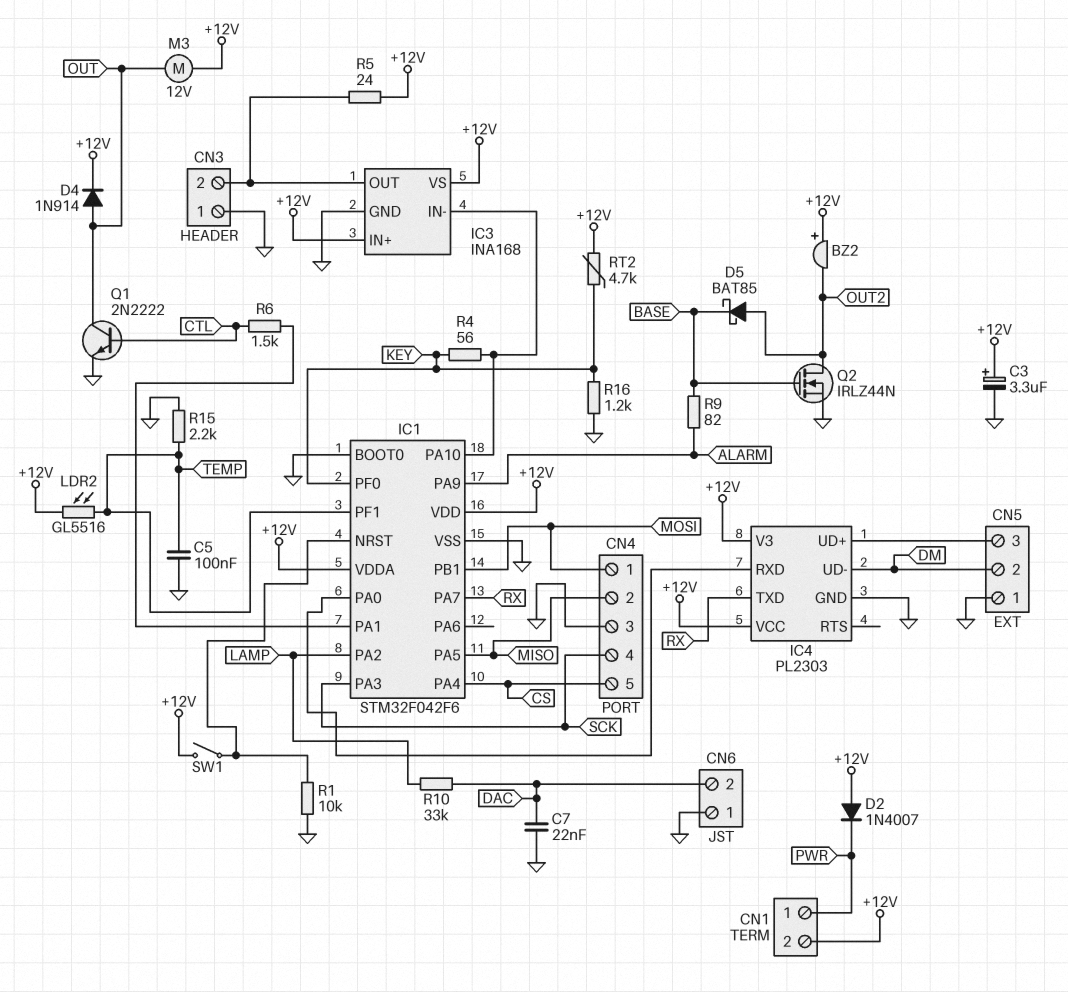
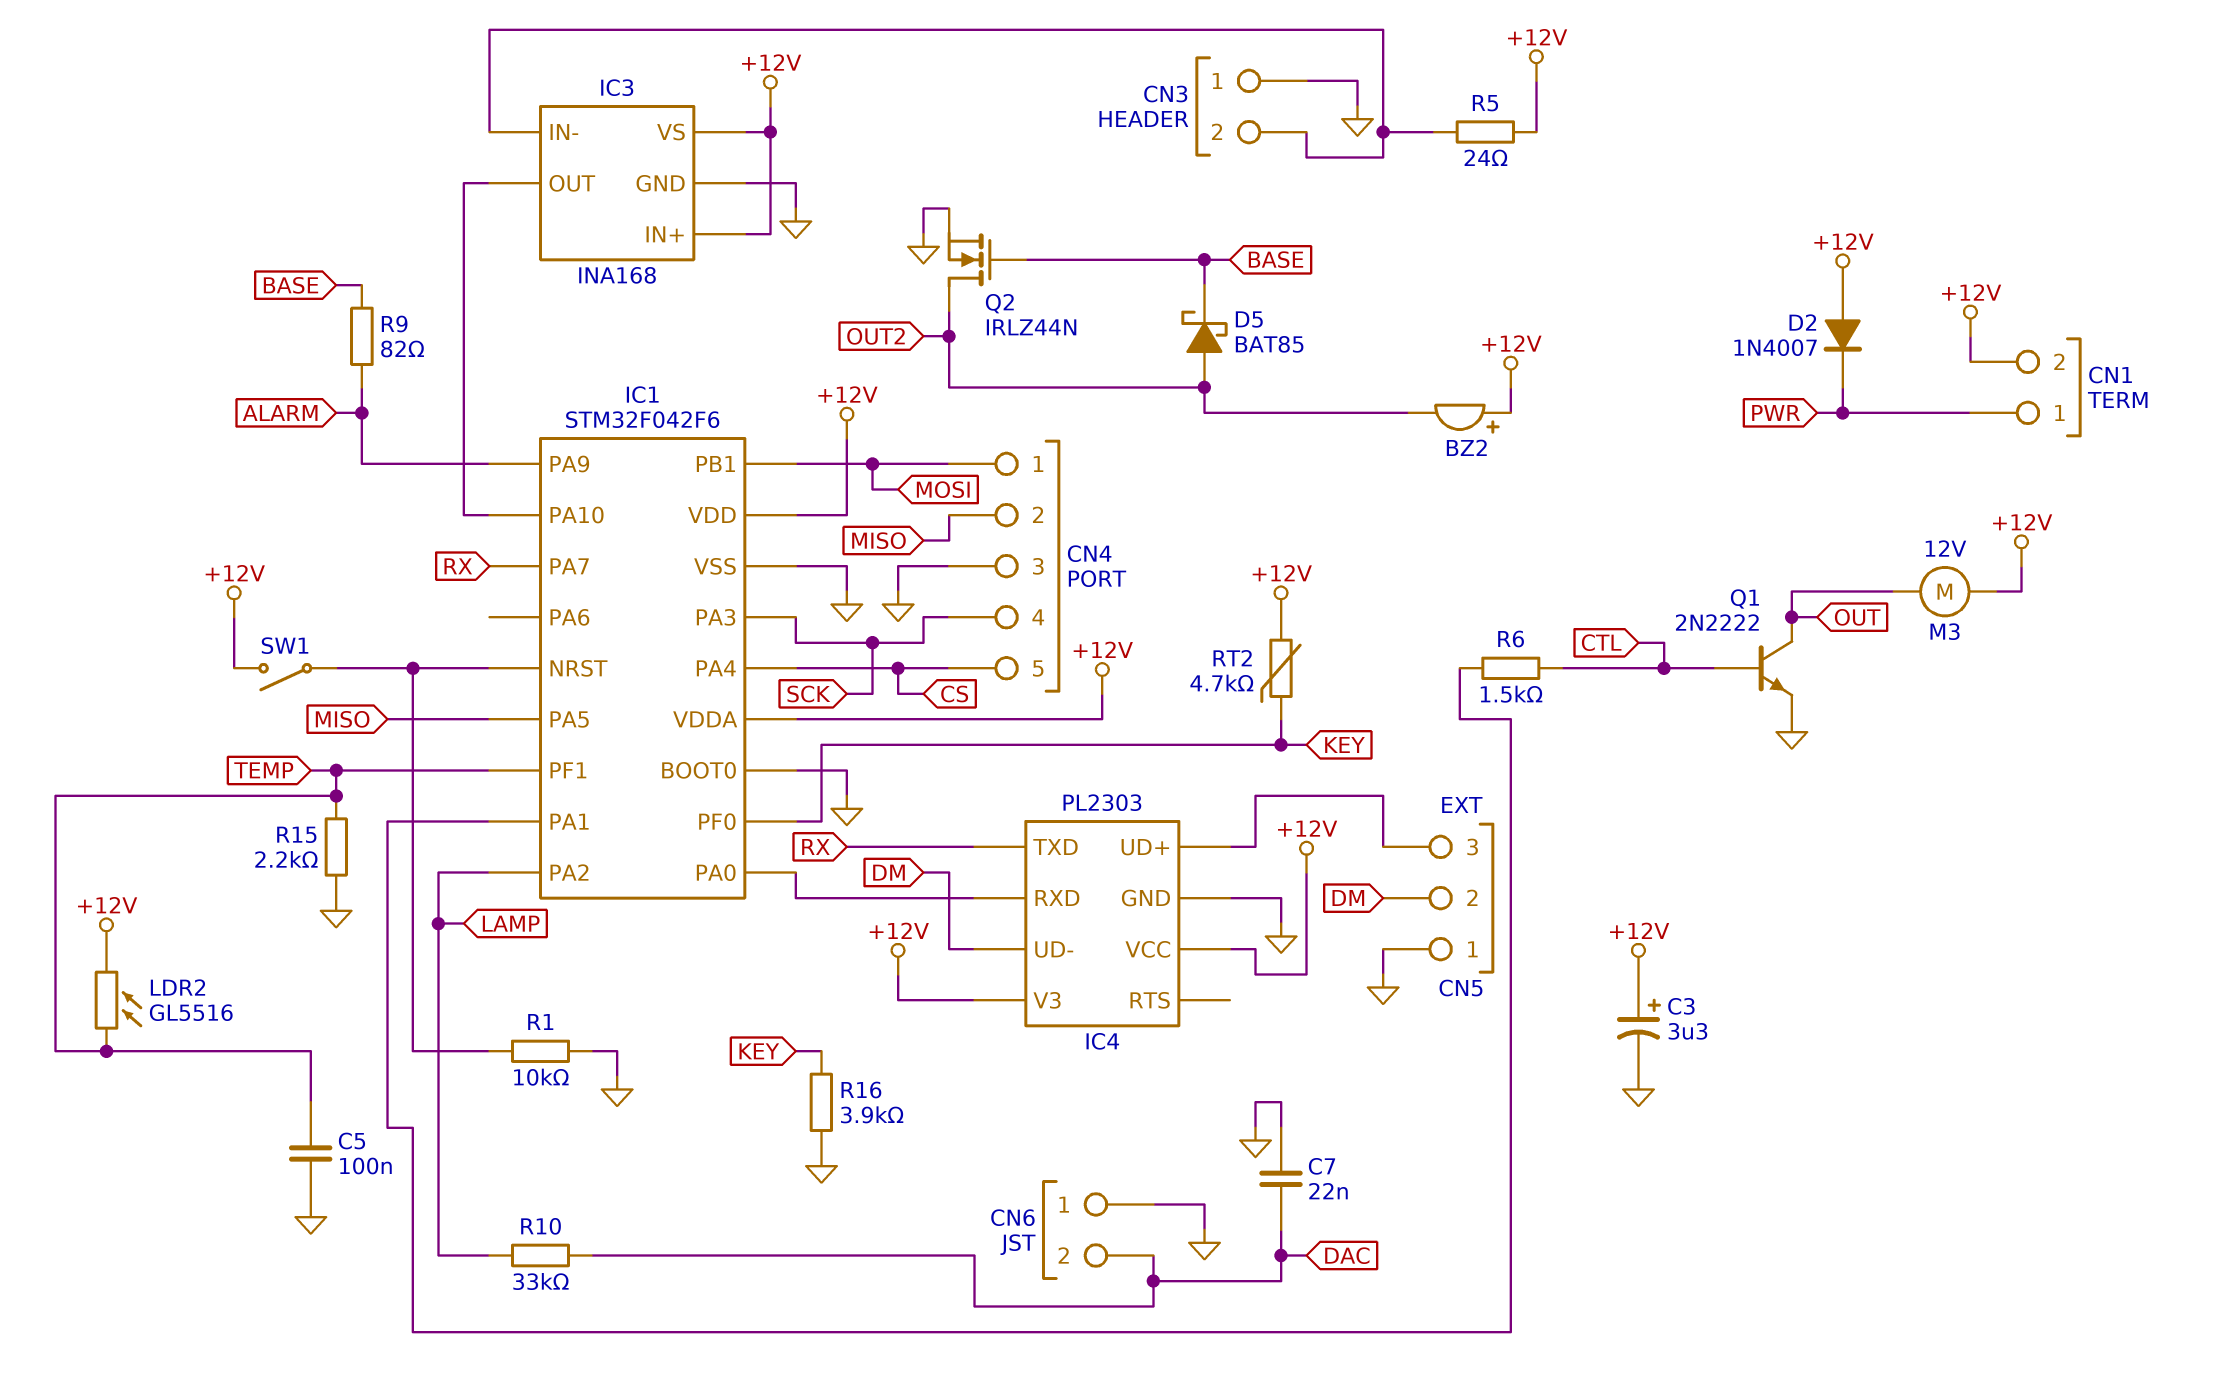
D4: diode 1N914 (A OUT, K +12V) -> none
IC3 pin IN-: IC1/PA10 -> CN3/2
IC3 pin OUT: CN3/2 -> IC1/PA10
R4: 56 (IC1/PA10, KEY) -> none
R16: 1.2k (GND, KEY) -> 3.9k (GND, KEY)

